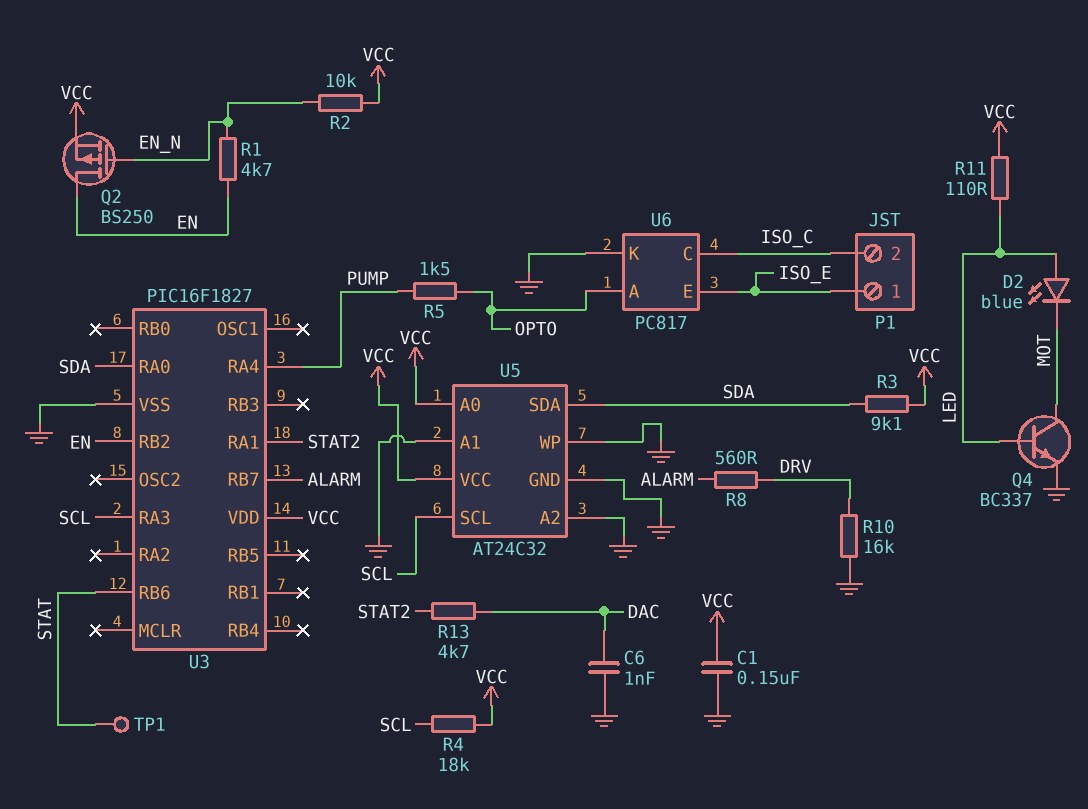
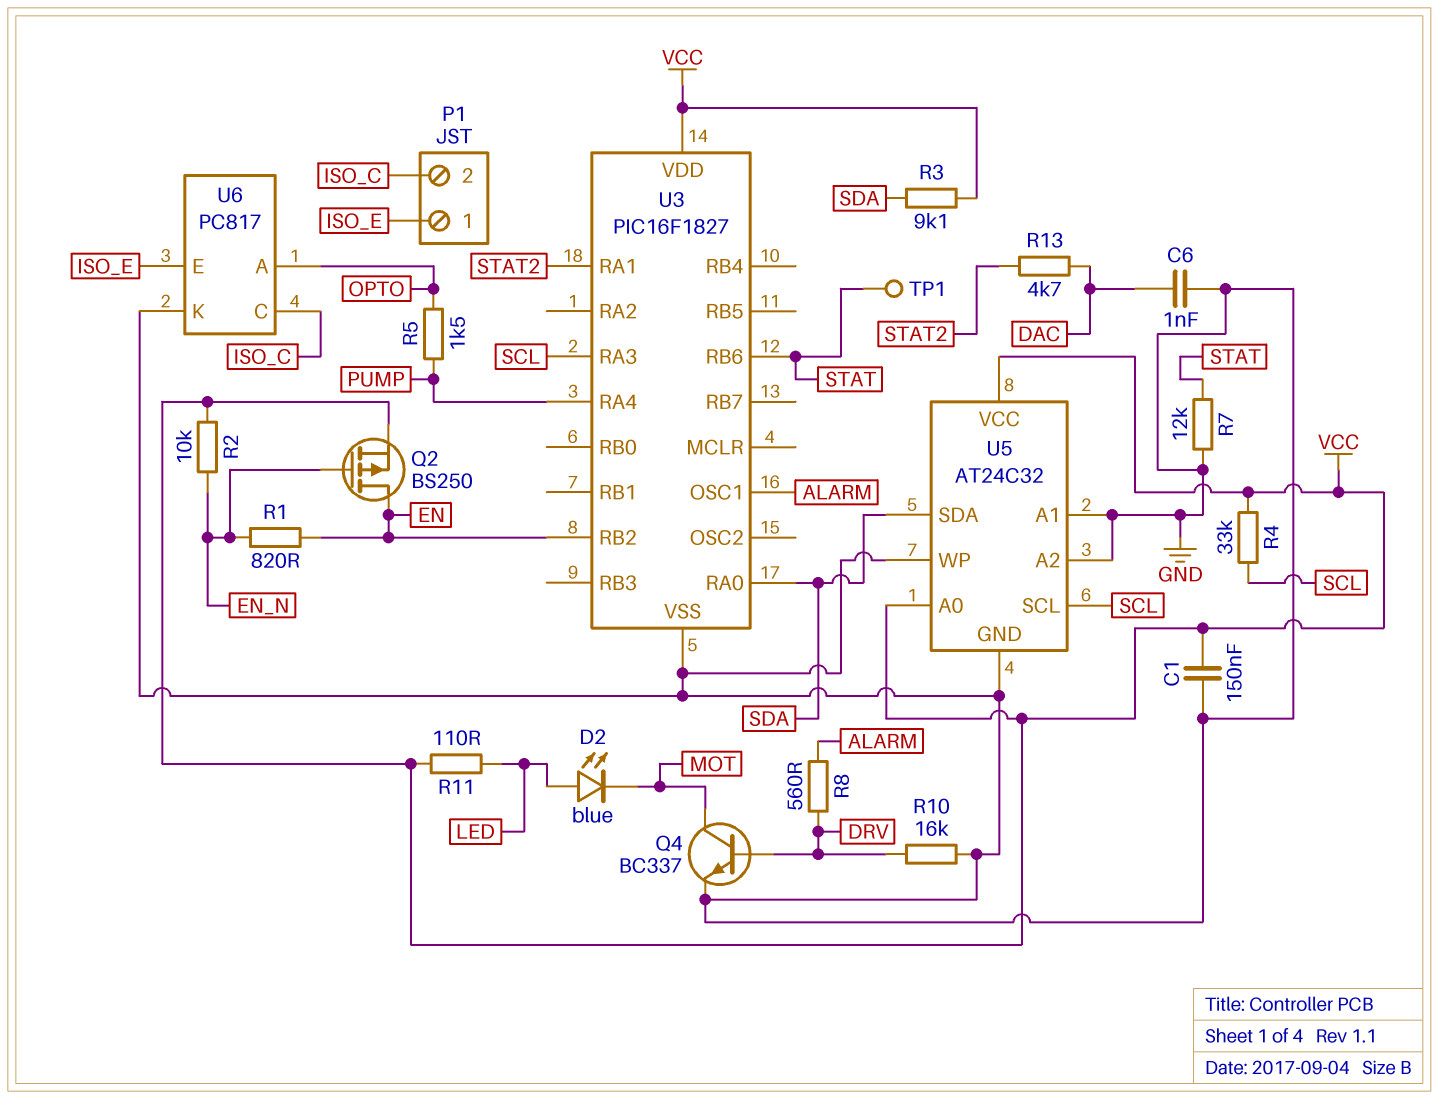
Q4: NPN BC337 (B LED, C MOT, E GND) -> NPN BC337 (B DRV, C MOT, E GND)
R1: 4.7k (EN, EN_N) -> 820 (EN, EN_N)
R4: 18k (SCL, VCC) -> 33k (SCL, VCC)
R7: none -> 12k (GND, STAT)
U3 pin OSC1: none -> ALARM
U3 pin RB7: ALARM -> none

